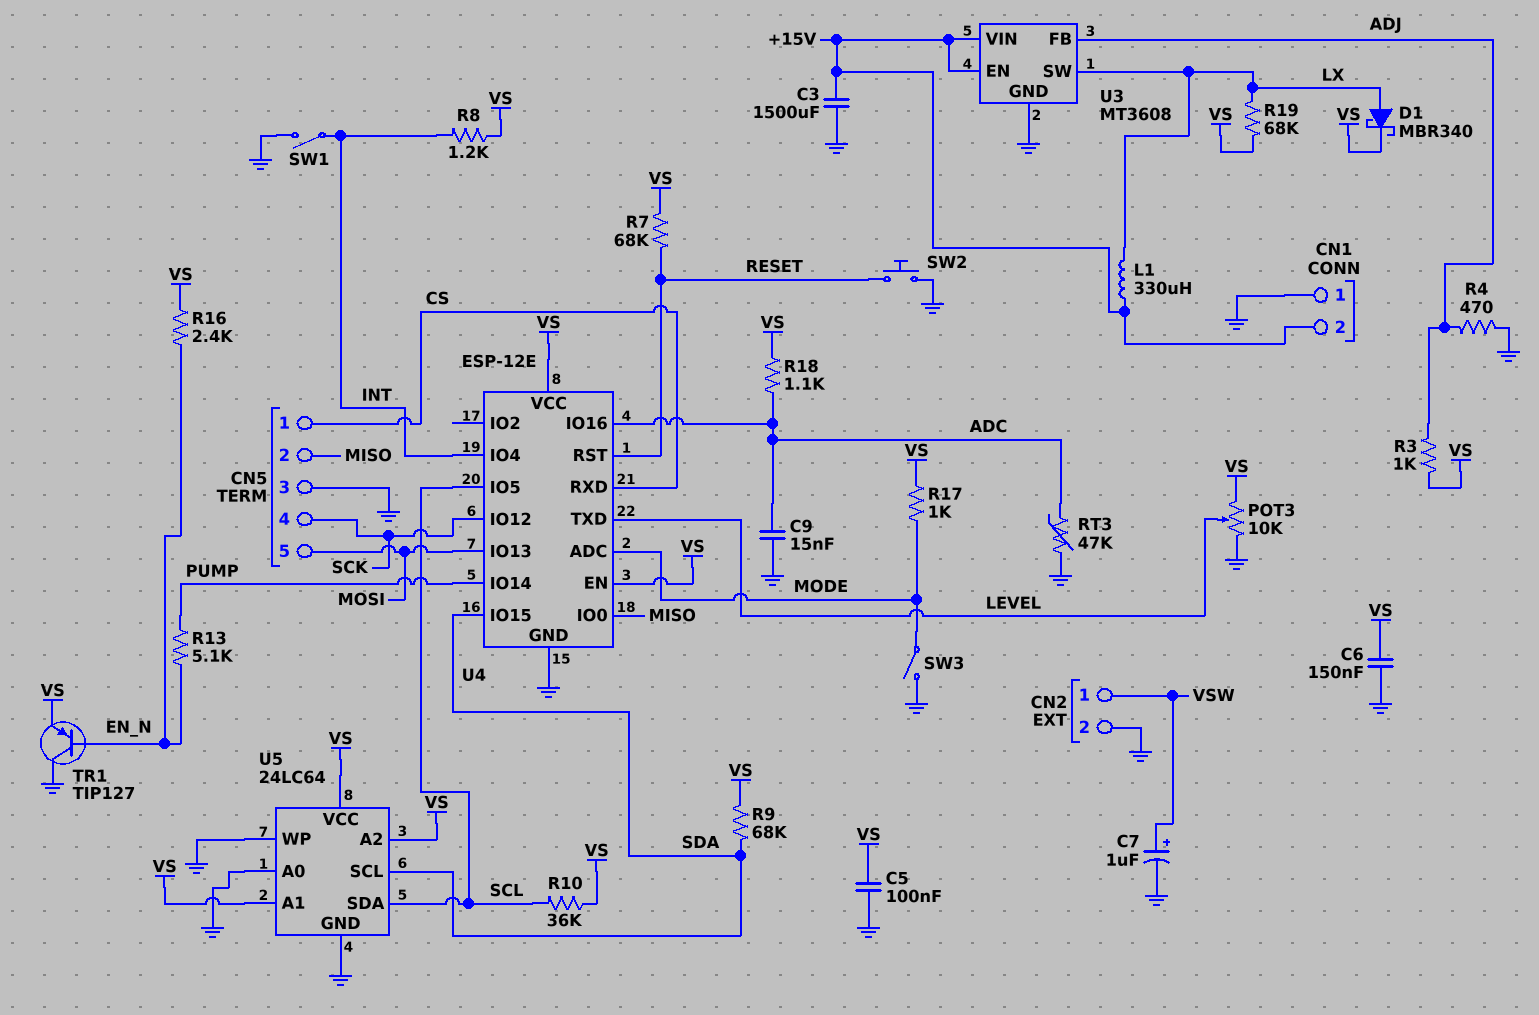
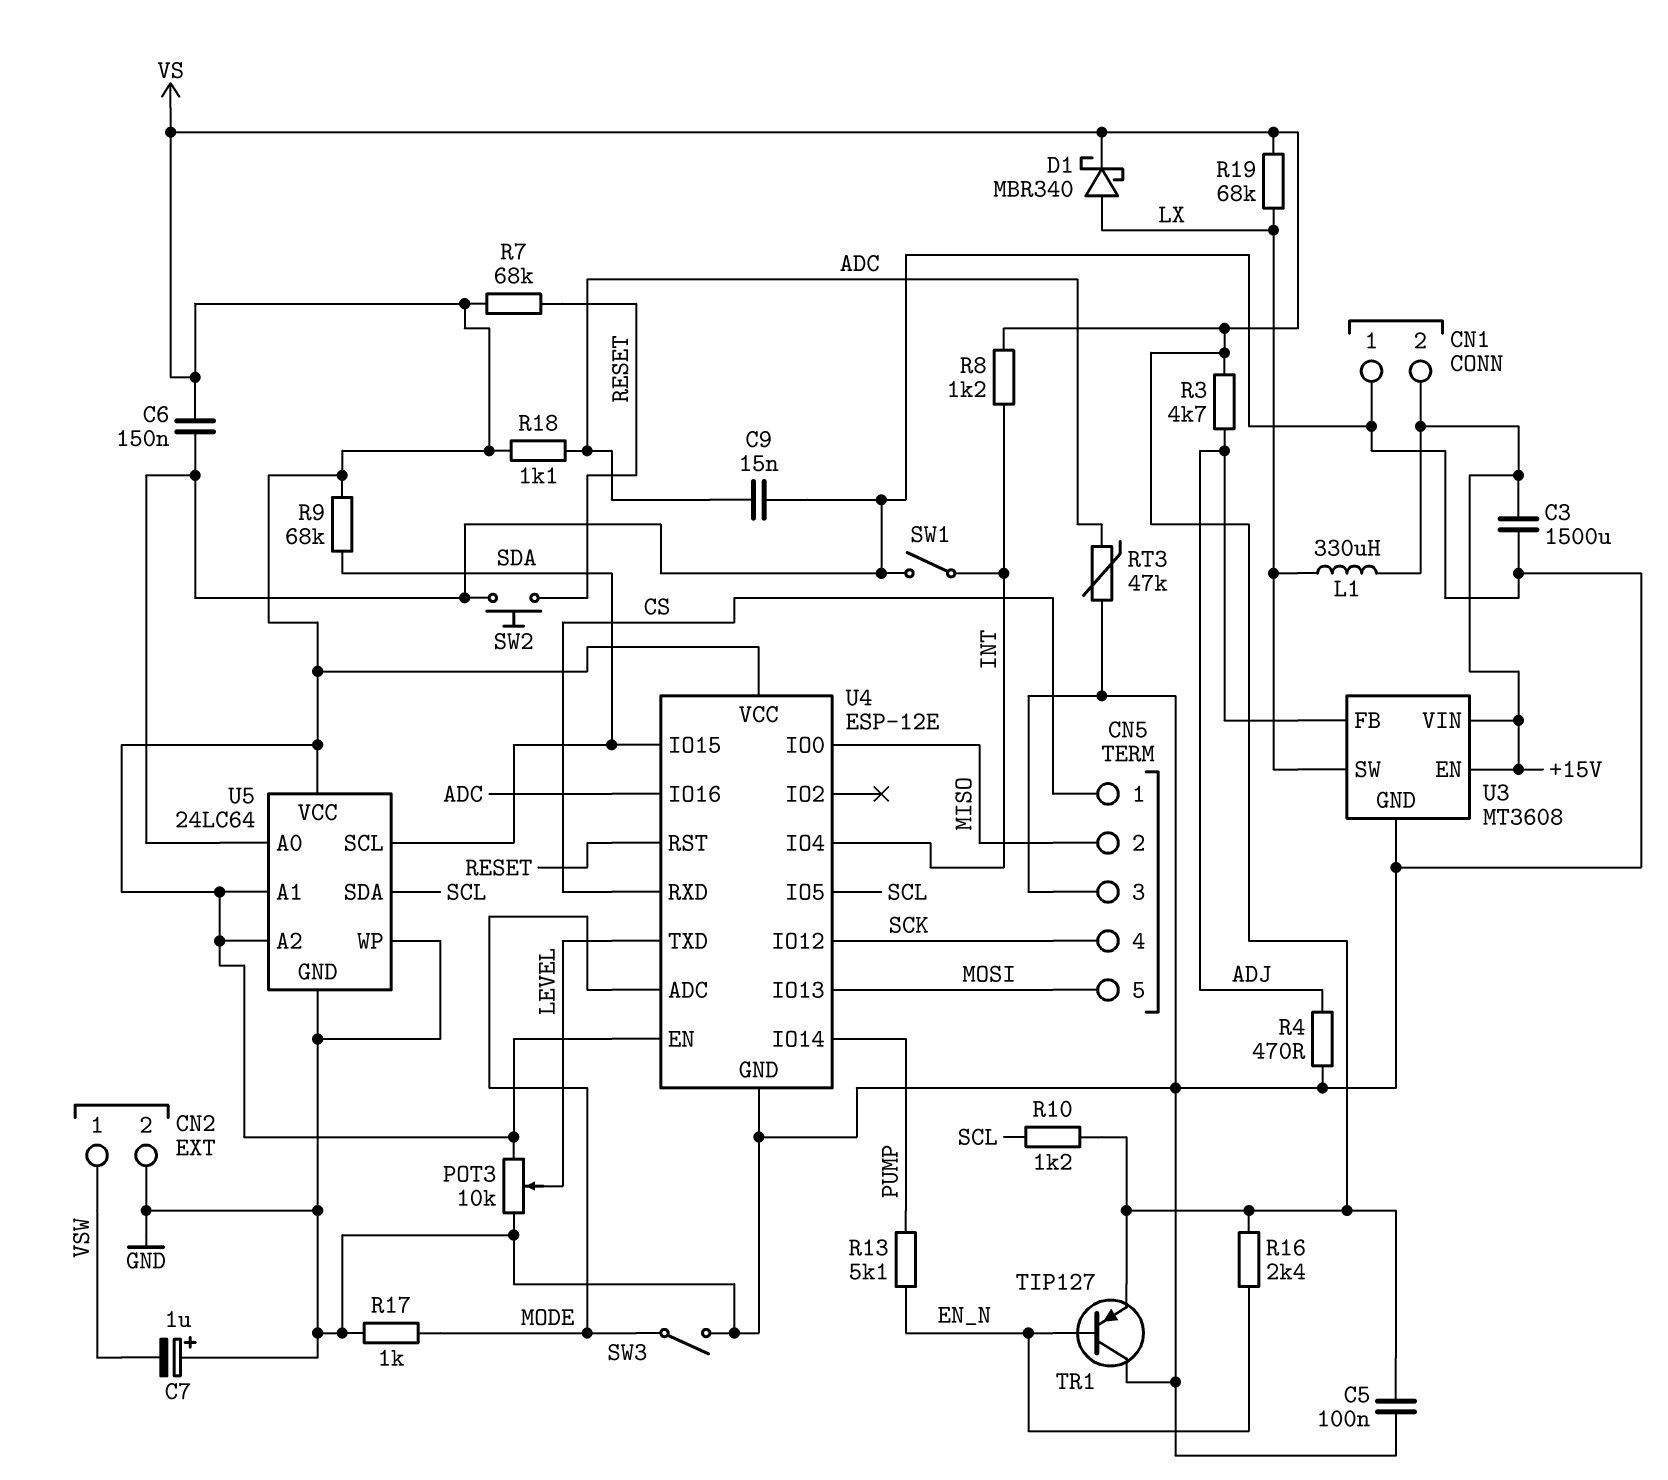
C7: 1uF (plus VSW, minus GND) -> 1uF (plus GND, minus VSW)
R3: 1k (ADJ, VS) -> 4.7k (ADJ, VS)
R10: 36k (SCL, VS) -> 1.2k (SCL, VS)
R17: 1k (MODE, VS) -> 1k (GND, MODE)

